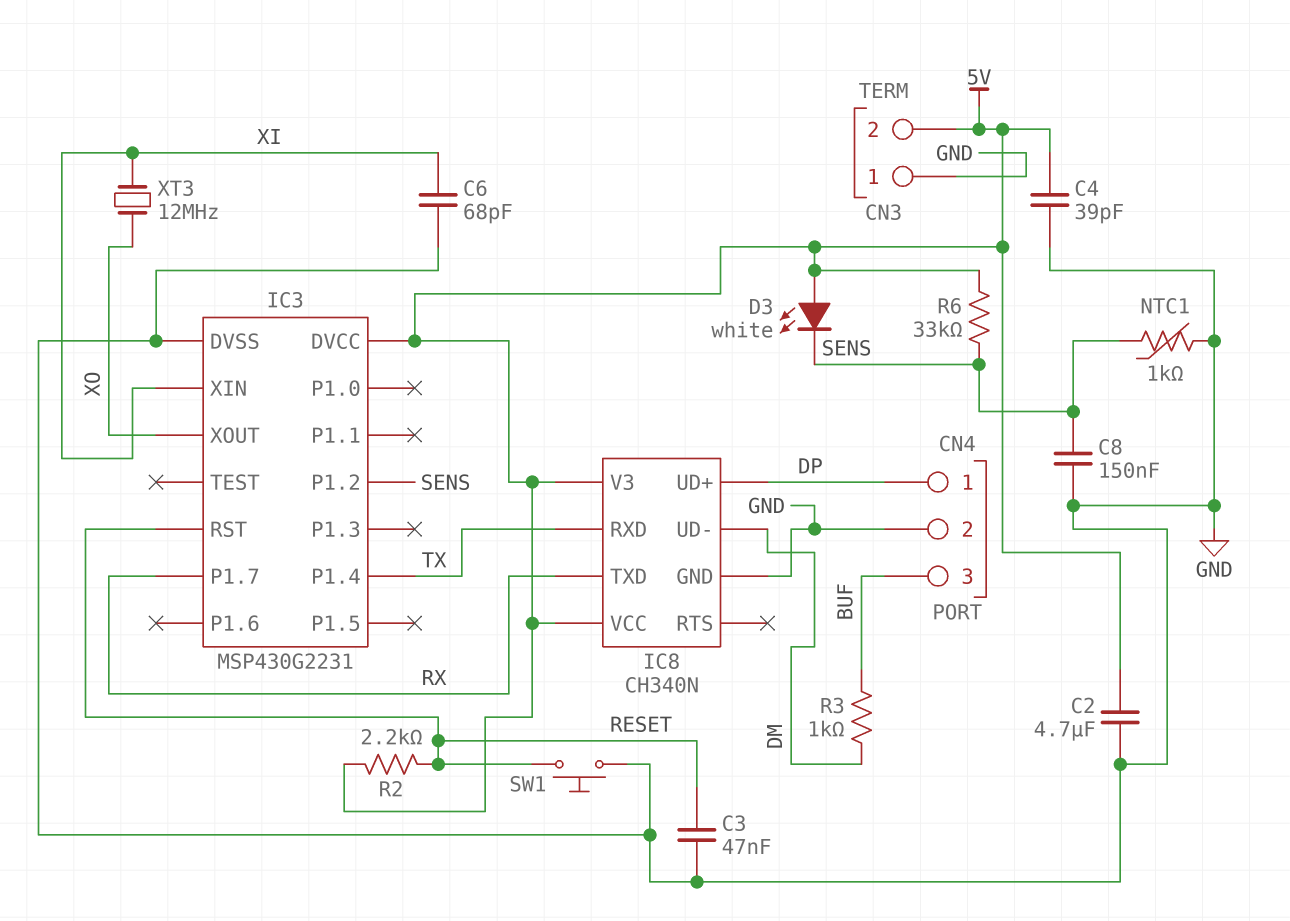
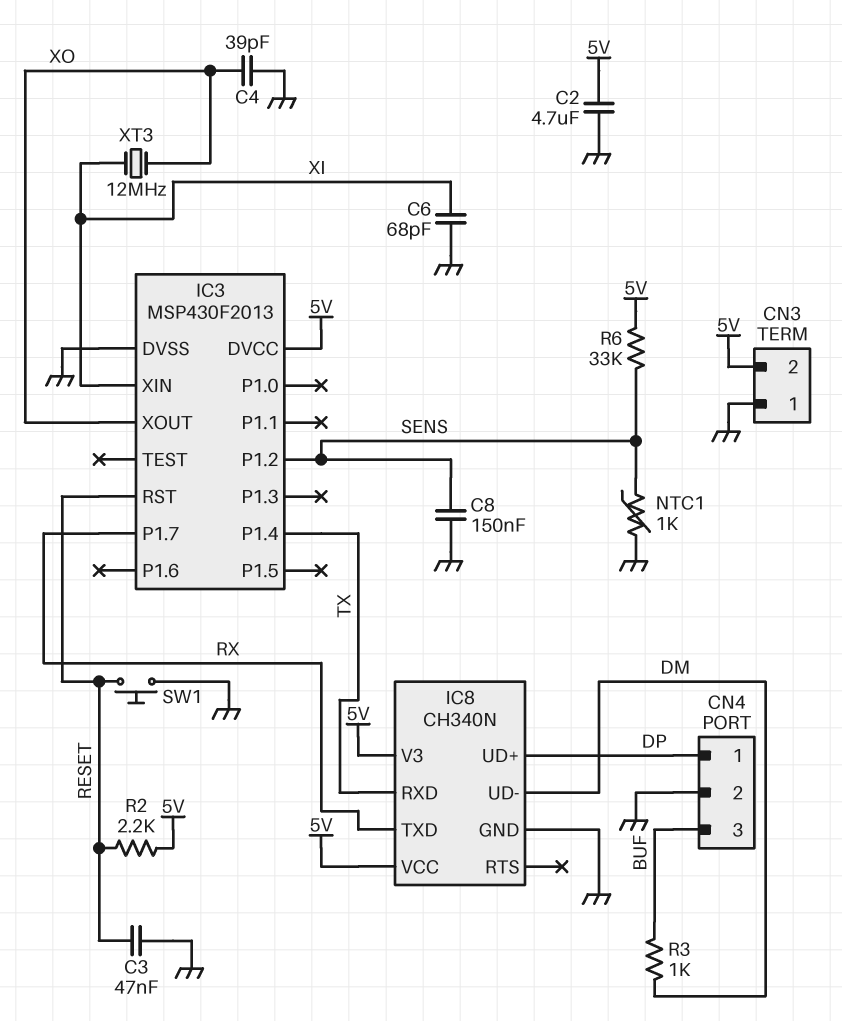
C4: 39pF (5V, GND) -> 39pF (GND, XO)
D3: LED white (A 5V, K SENS) -> none
IC3: MSP430G2231 -> MSP430F2013

